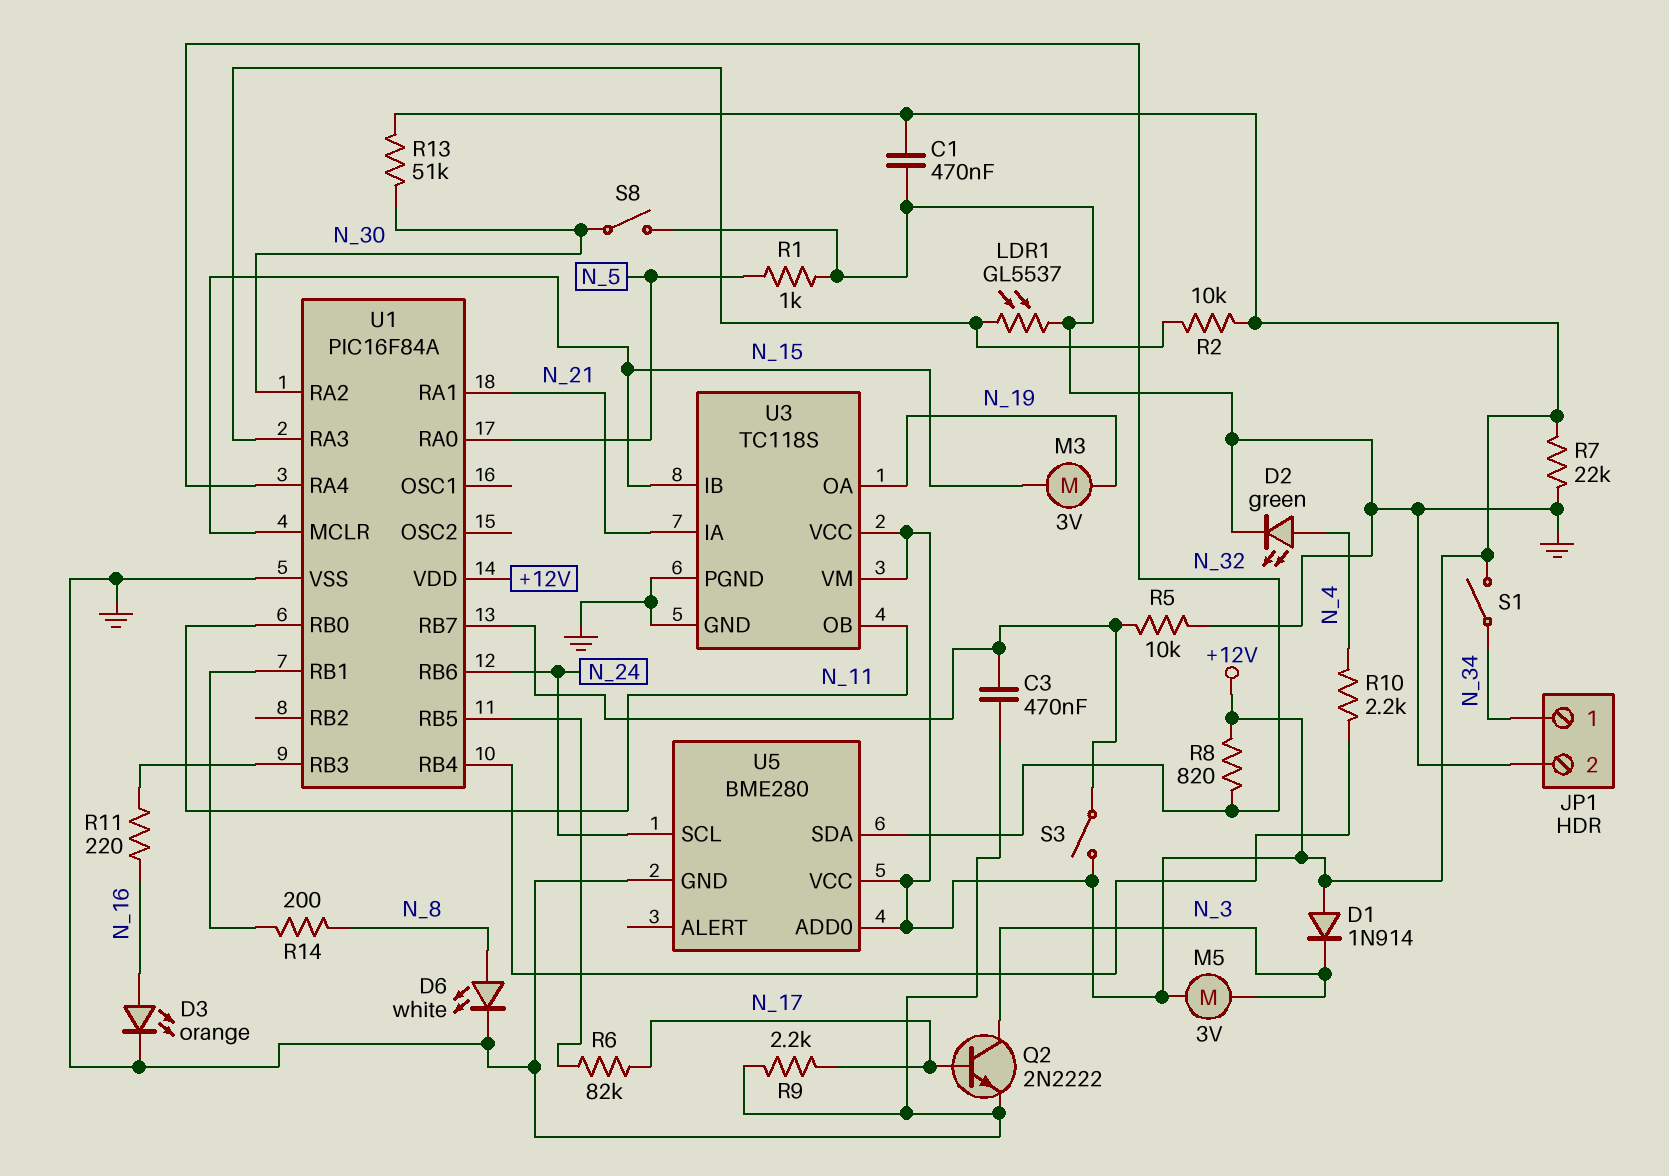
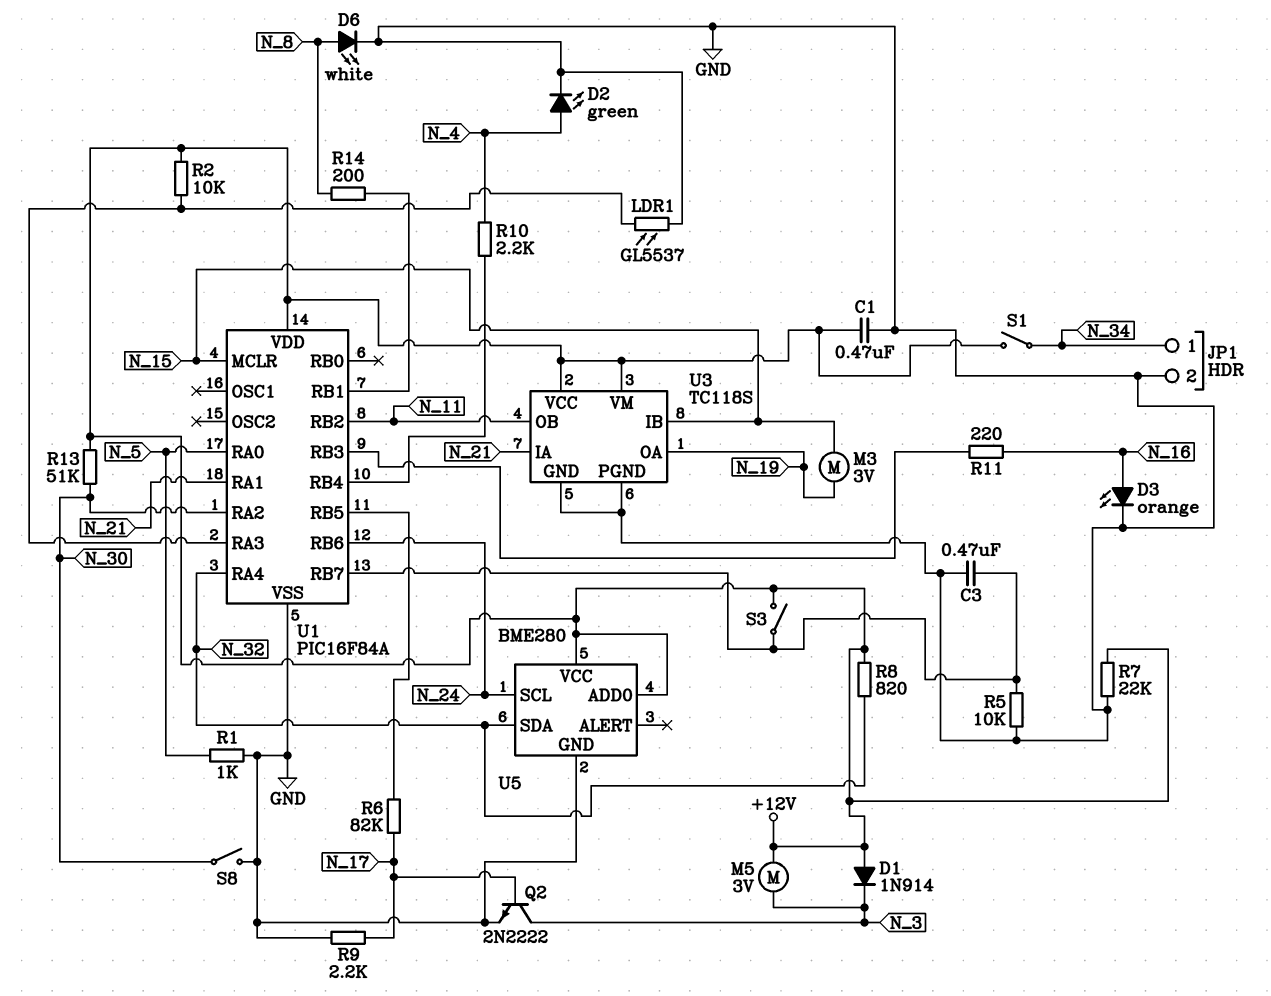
U1 pin RB0: N_11 -> none
U1 pin RB2: none -> N_11

